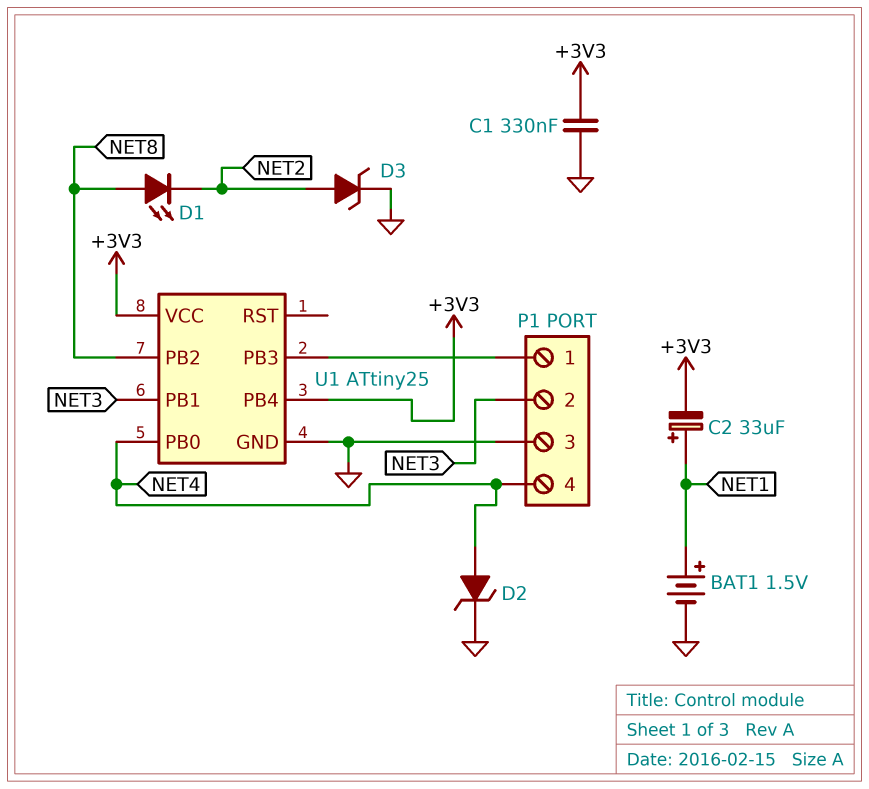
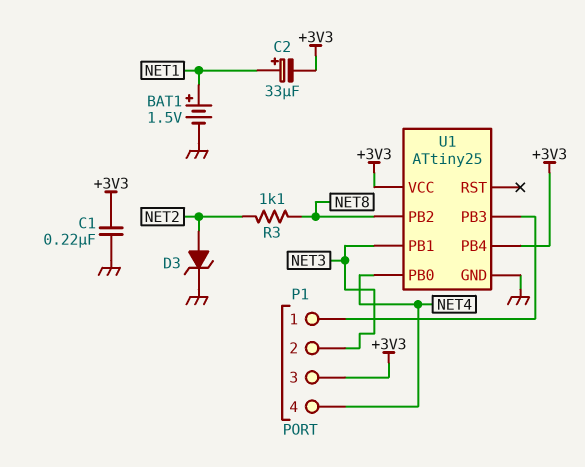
C1: 330nF (+3V3, GND) -> 220nF (+3V3, GND)
D1: LED (A NET8, K NET2) -> none
D2: zener (A NET4, K GND) -> none
P1 pin 3: GND -> +3V3
R3: none -> 1.1k (NET2, NET8)

